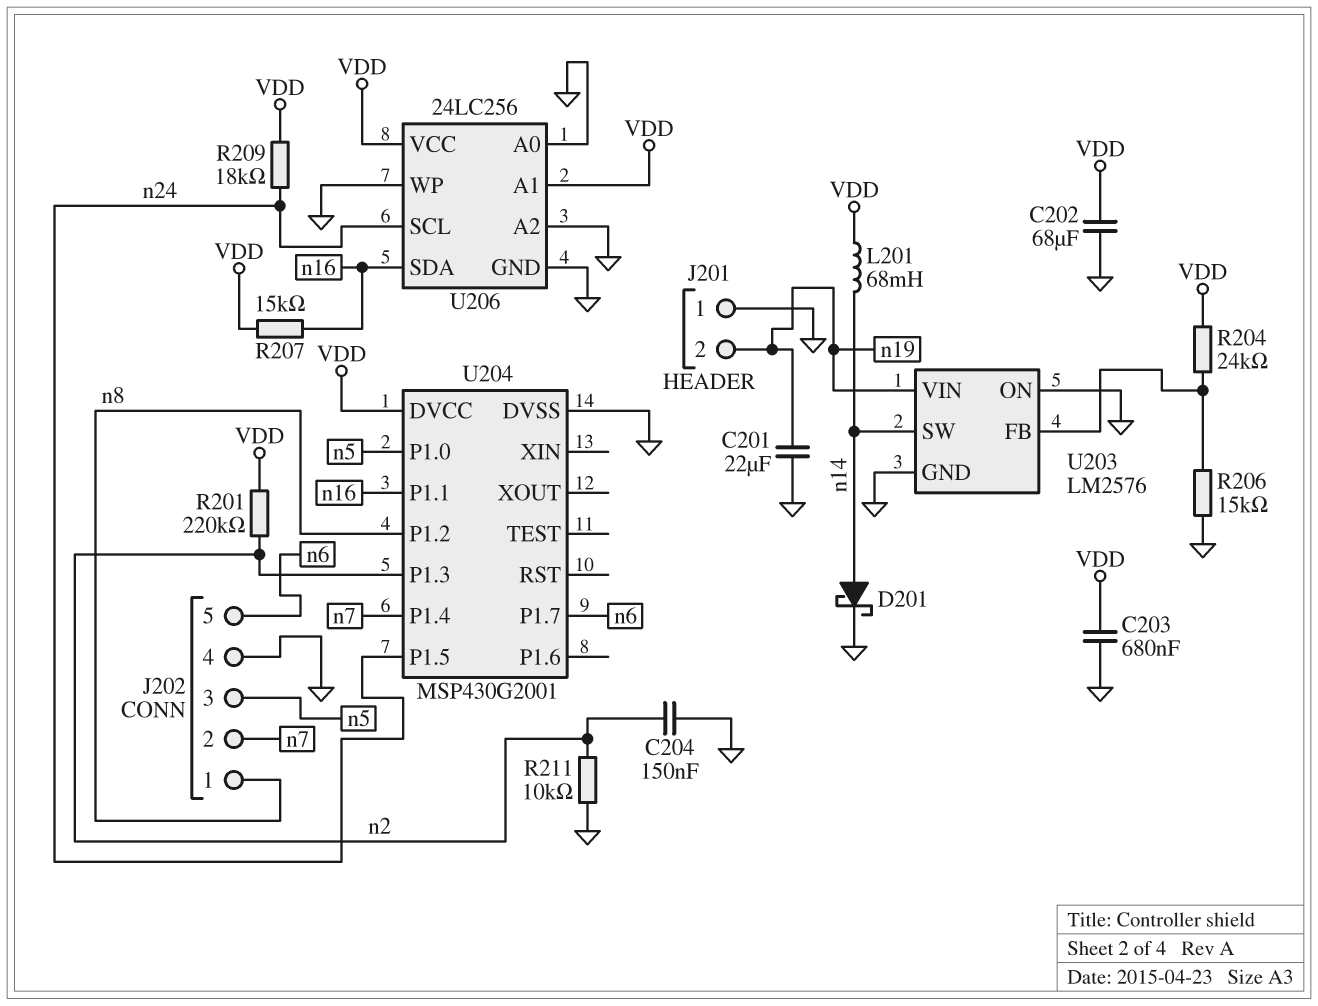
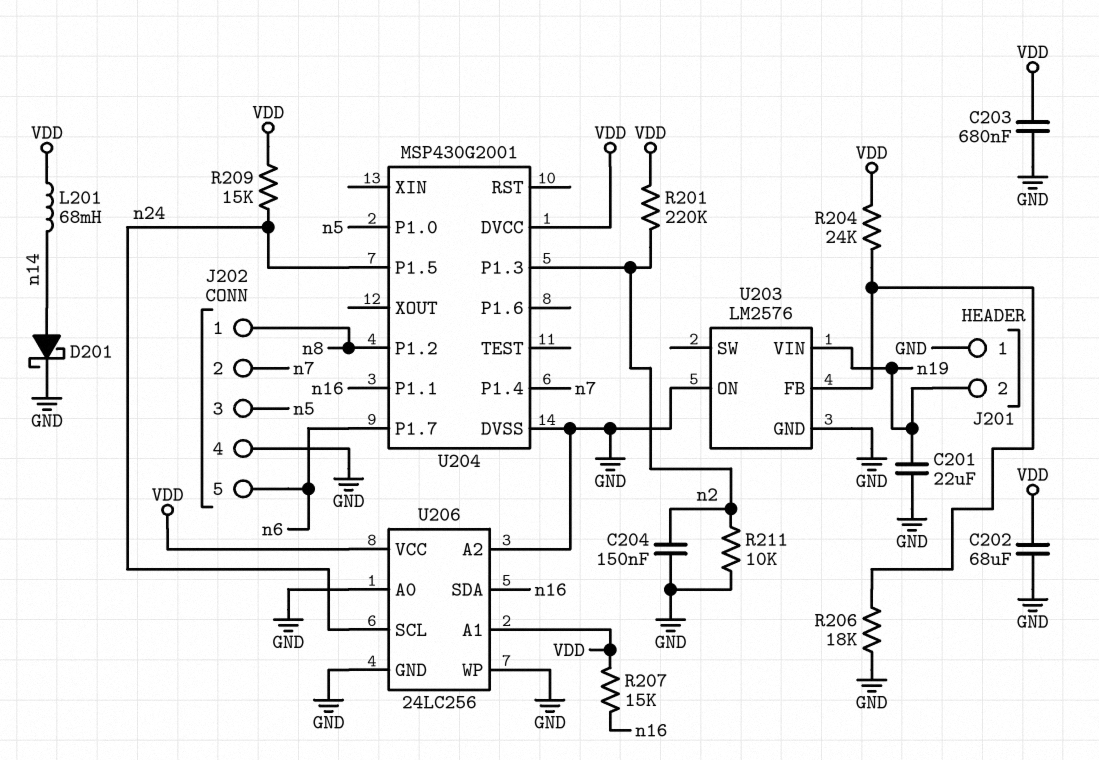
R206: 15k (GND, U203/FB) -> 18k (GND, U203/FB)
R209: 18k (VDD, n24) -> 15k (VDD, n24)
U203 pin SW: n14 -> none

